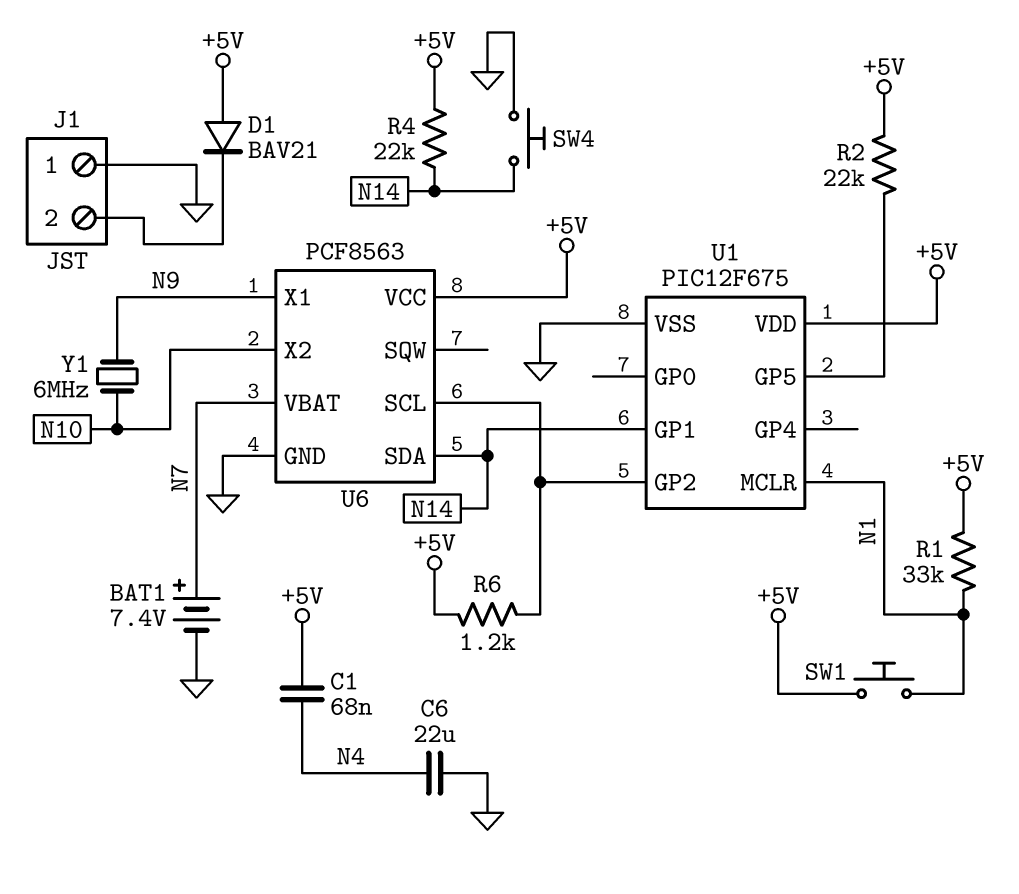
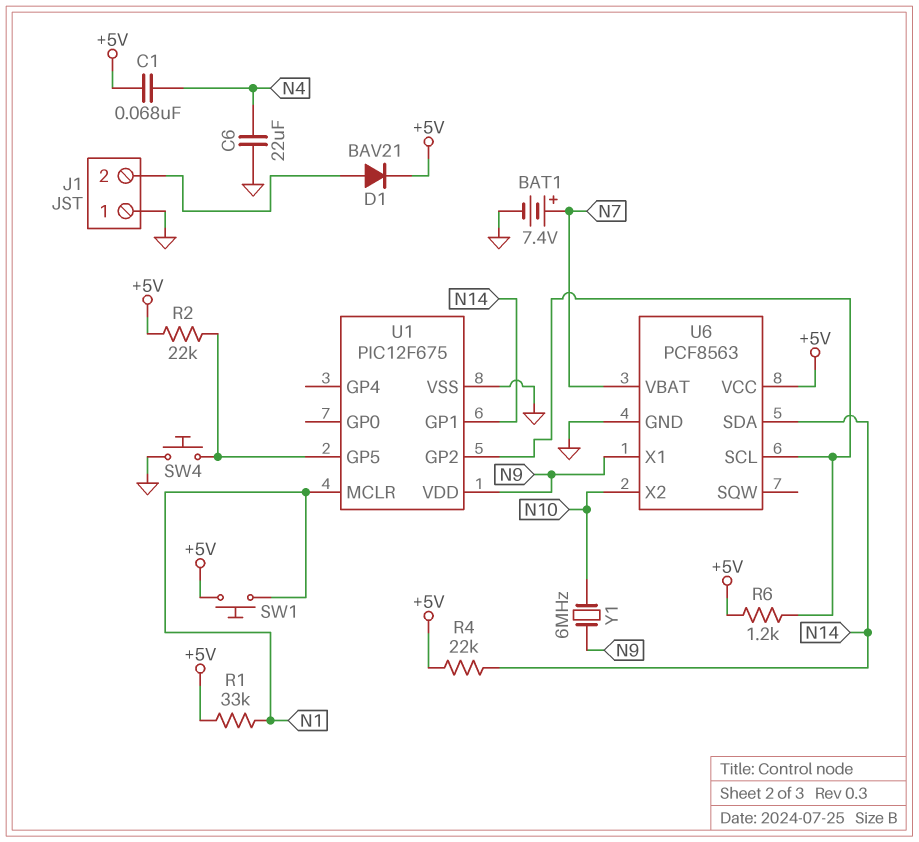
D1: diode BAV21 (A +5V, K J1/2) -> diode BAV21 (A J1/2, K +5V)
SW4: button (GND, N14) -> button (GND, U1/GP5)
U1 pin VDD: +5V -> N9

